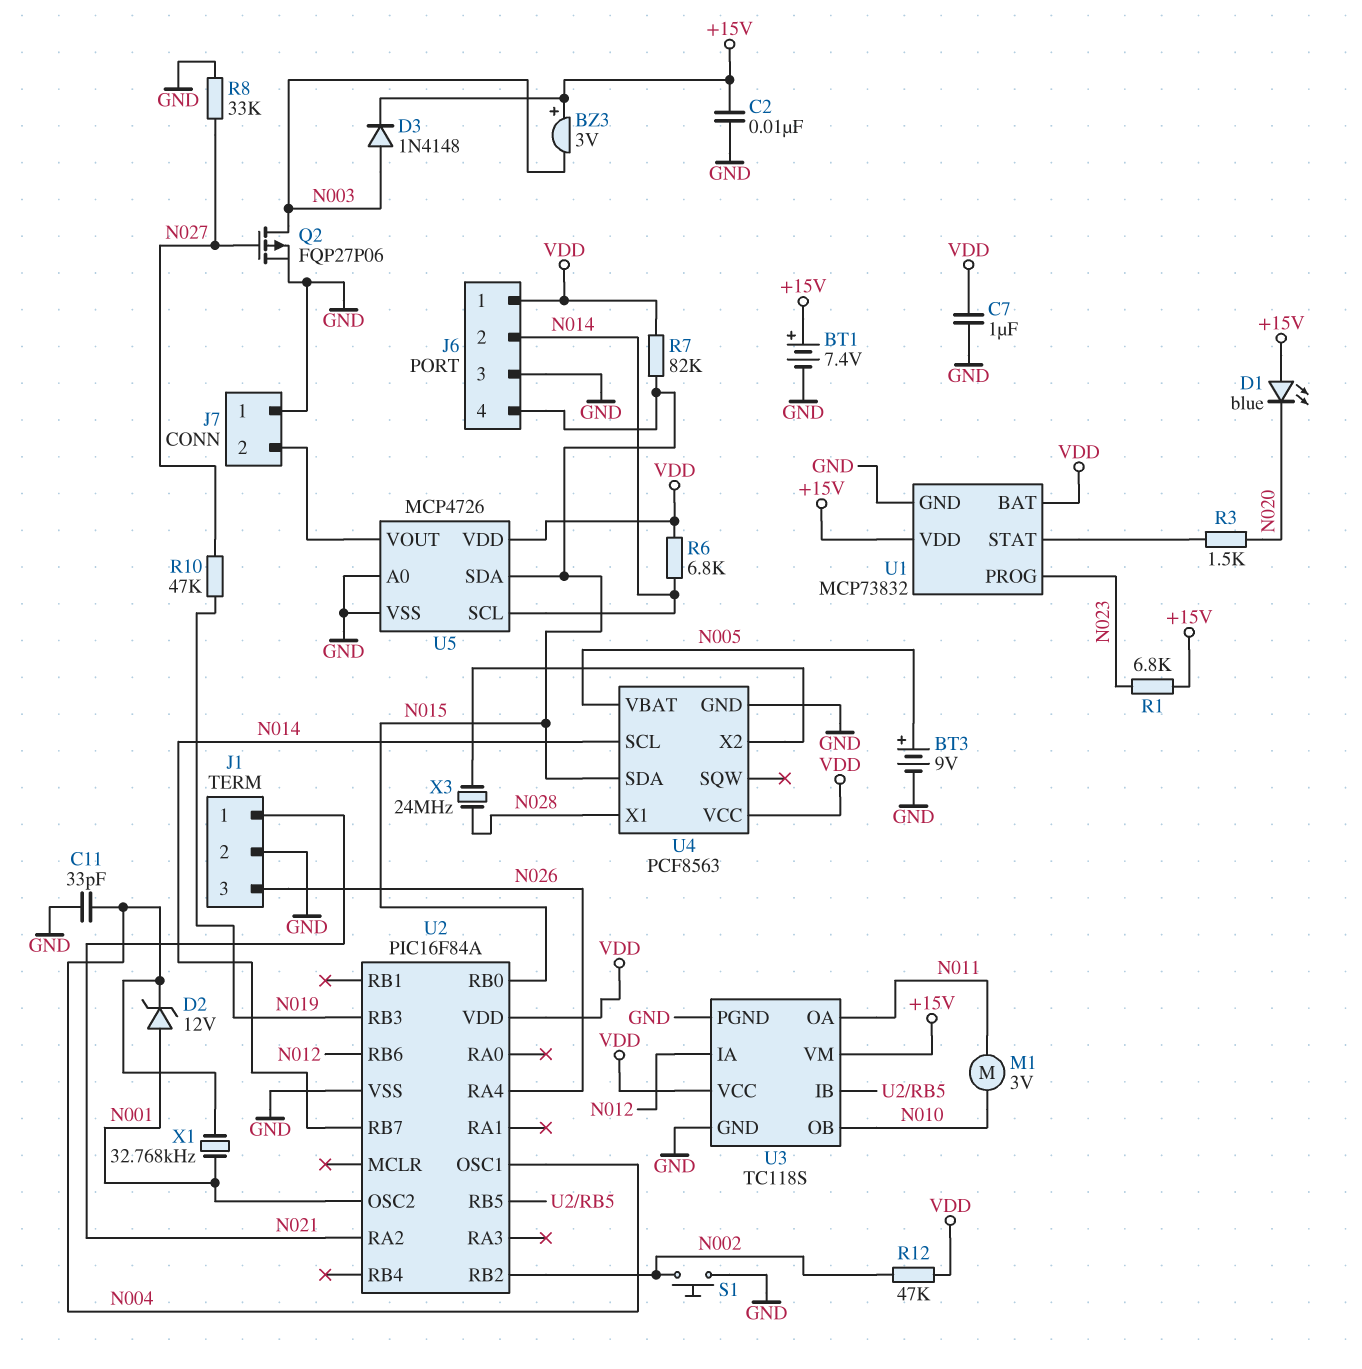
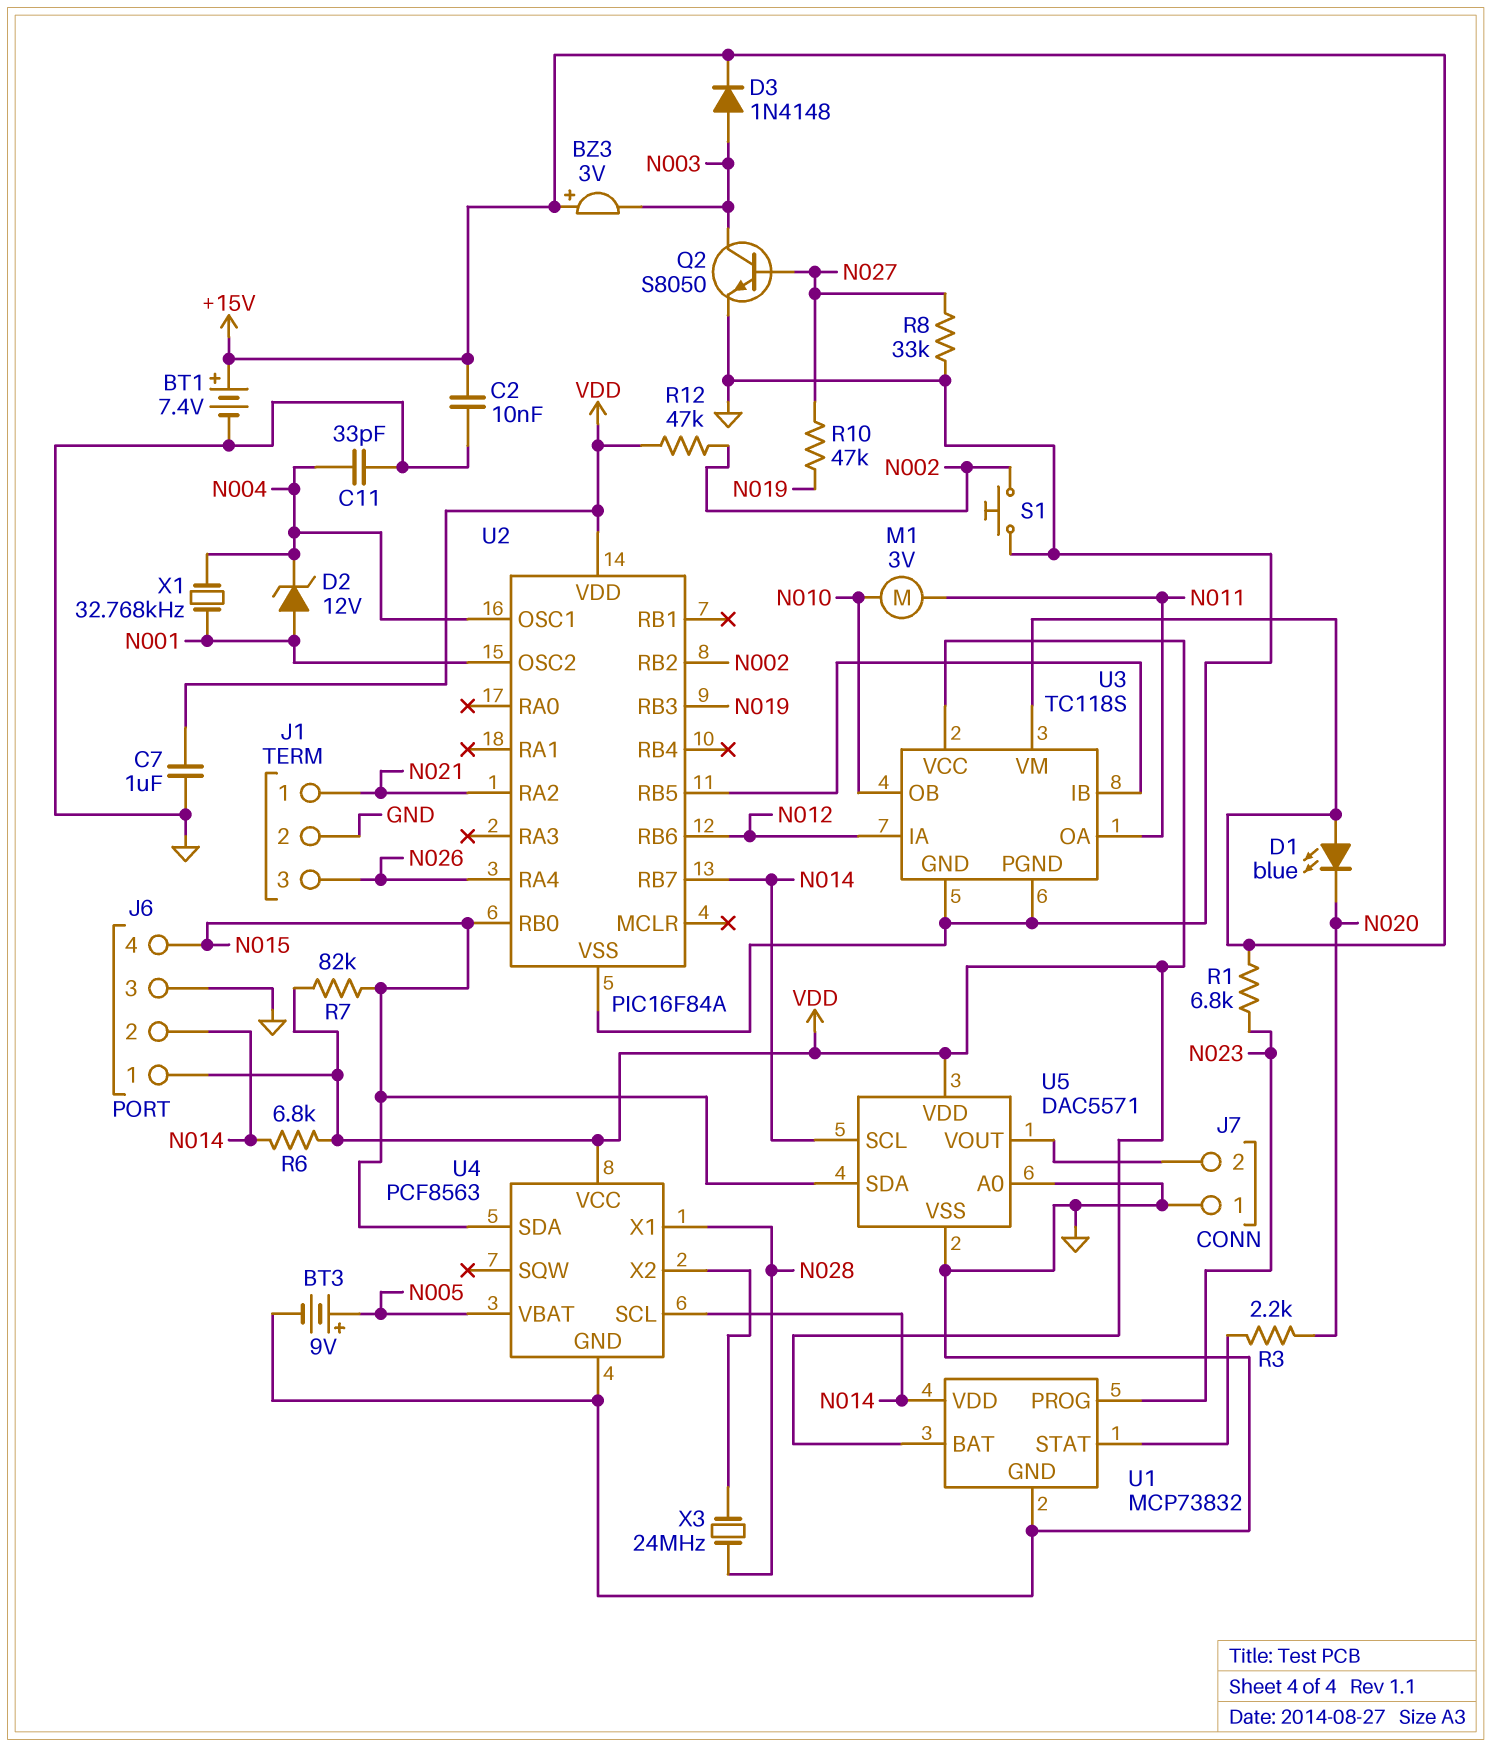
Q2: PMOS FQP27P06 (G N027, D N003, S GND) -> NPN S8050 (B N027, C N003, E GND)
R3: 1.5k (N020, U1/STAT) -> 2.2k (N020, U1/STAT)
U1 pin VDD: +15V -> N014
U5: MCP4726 -> DAC5571

